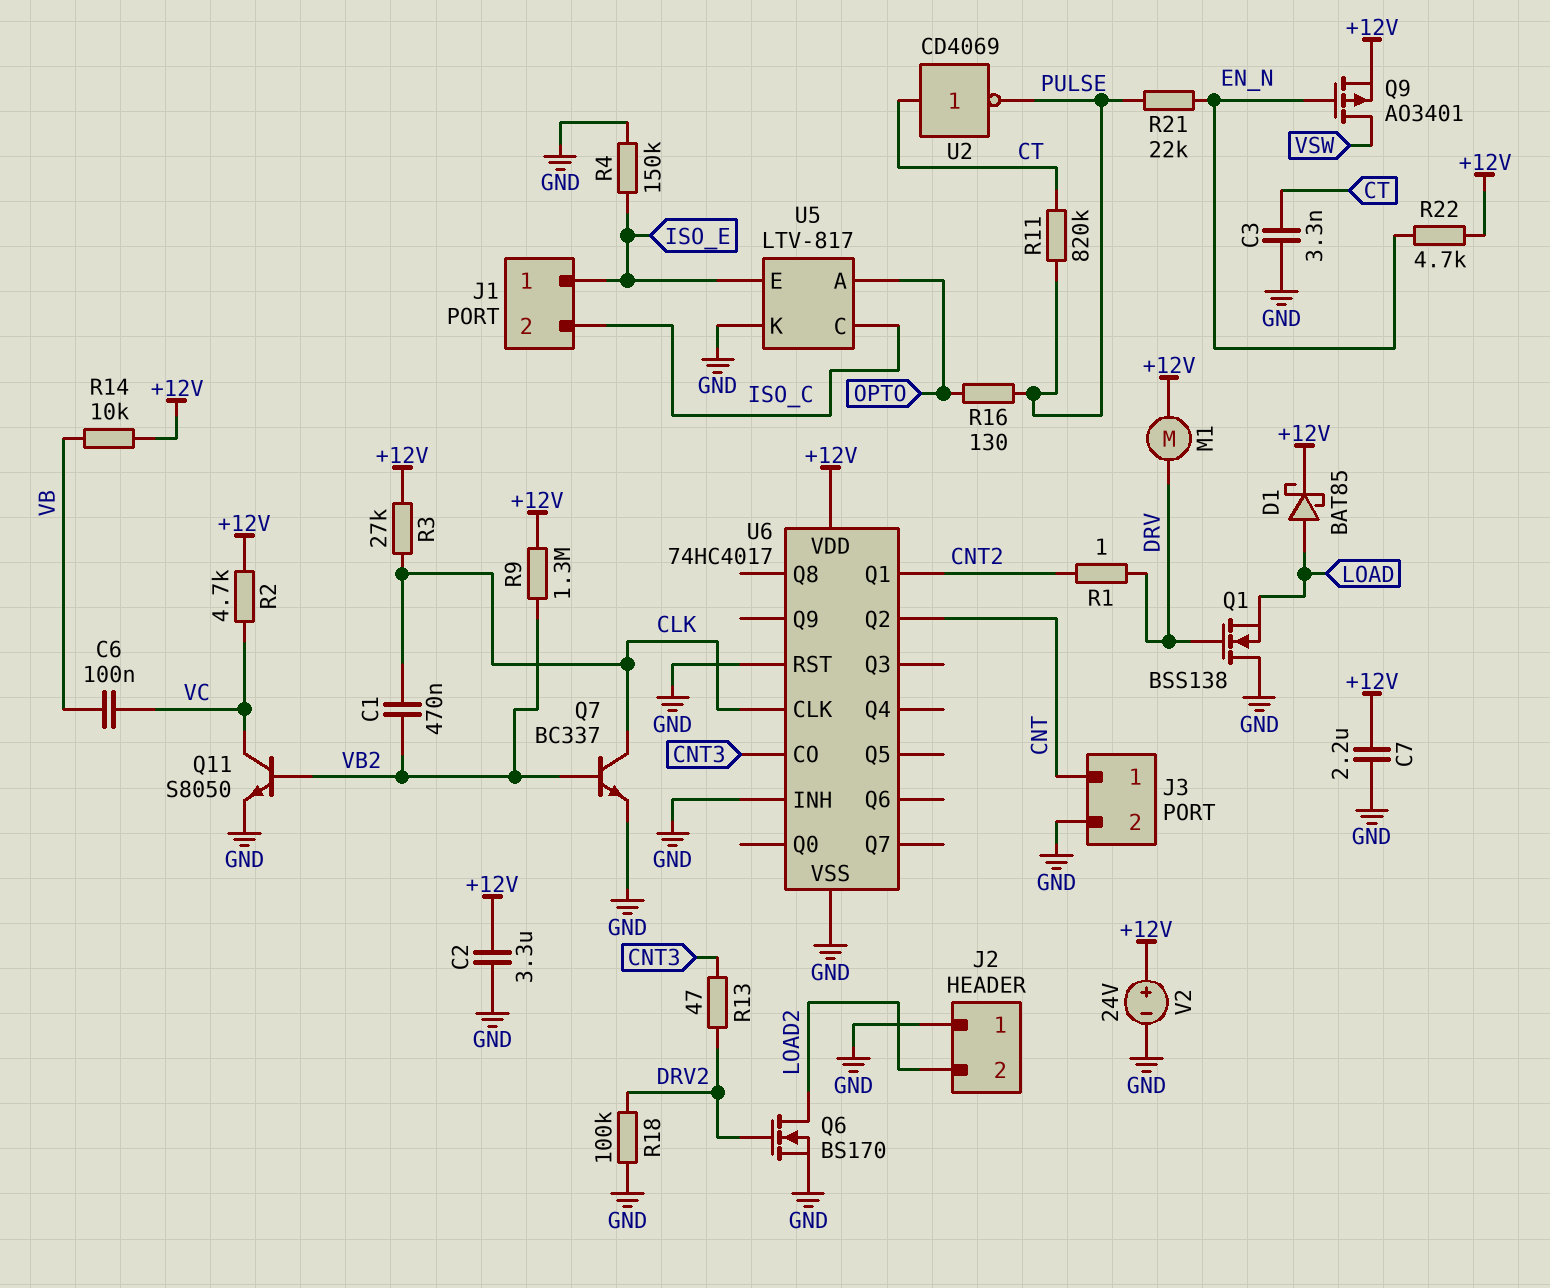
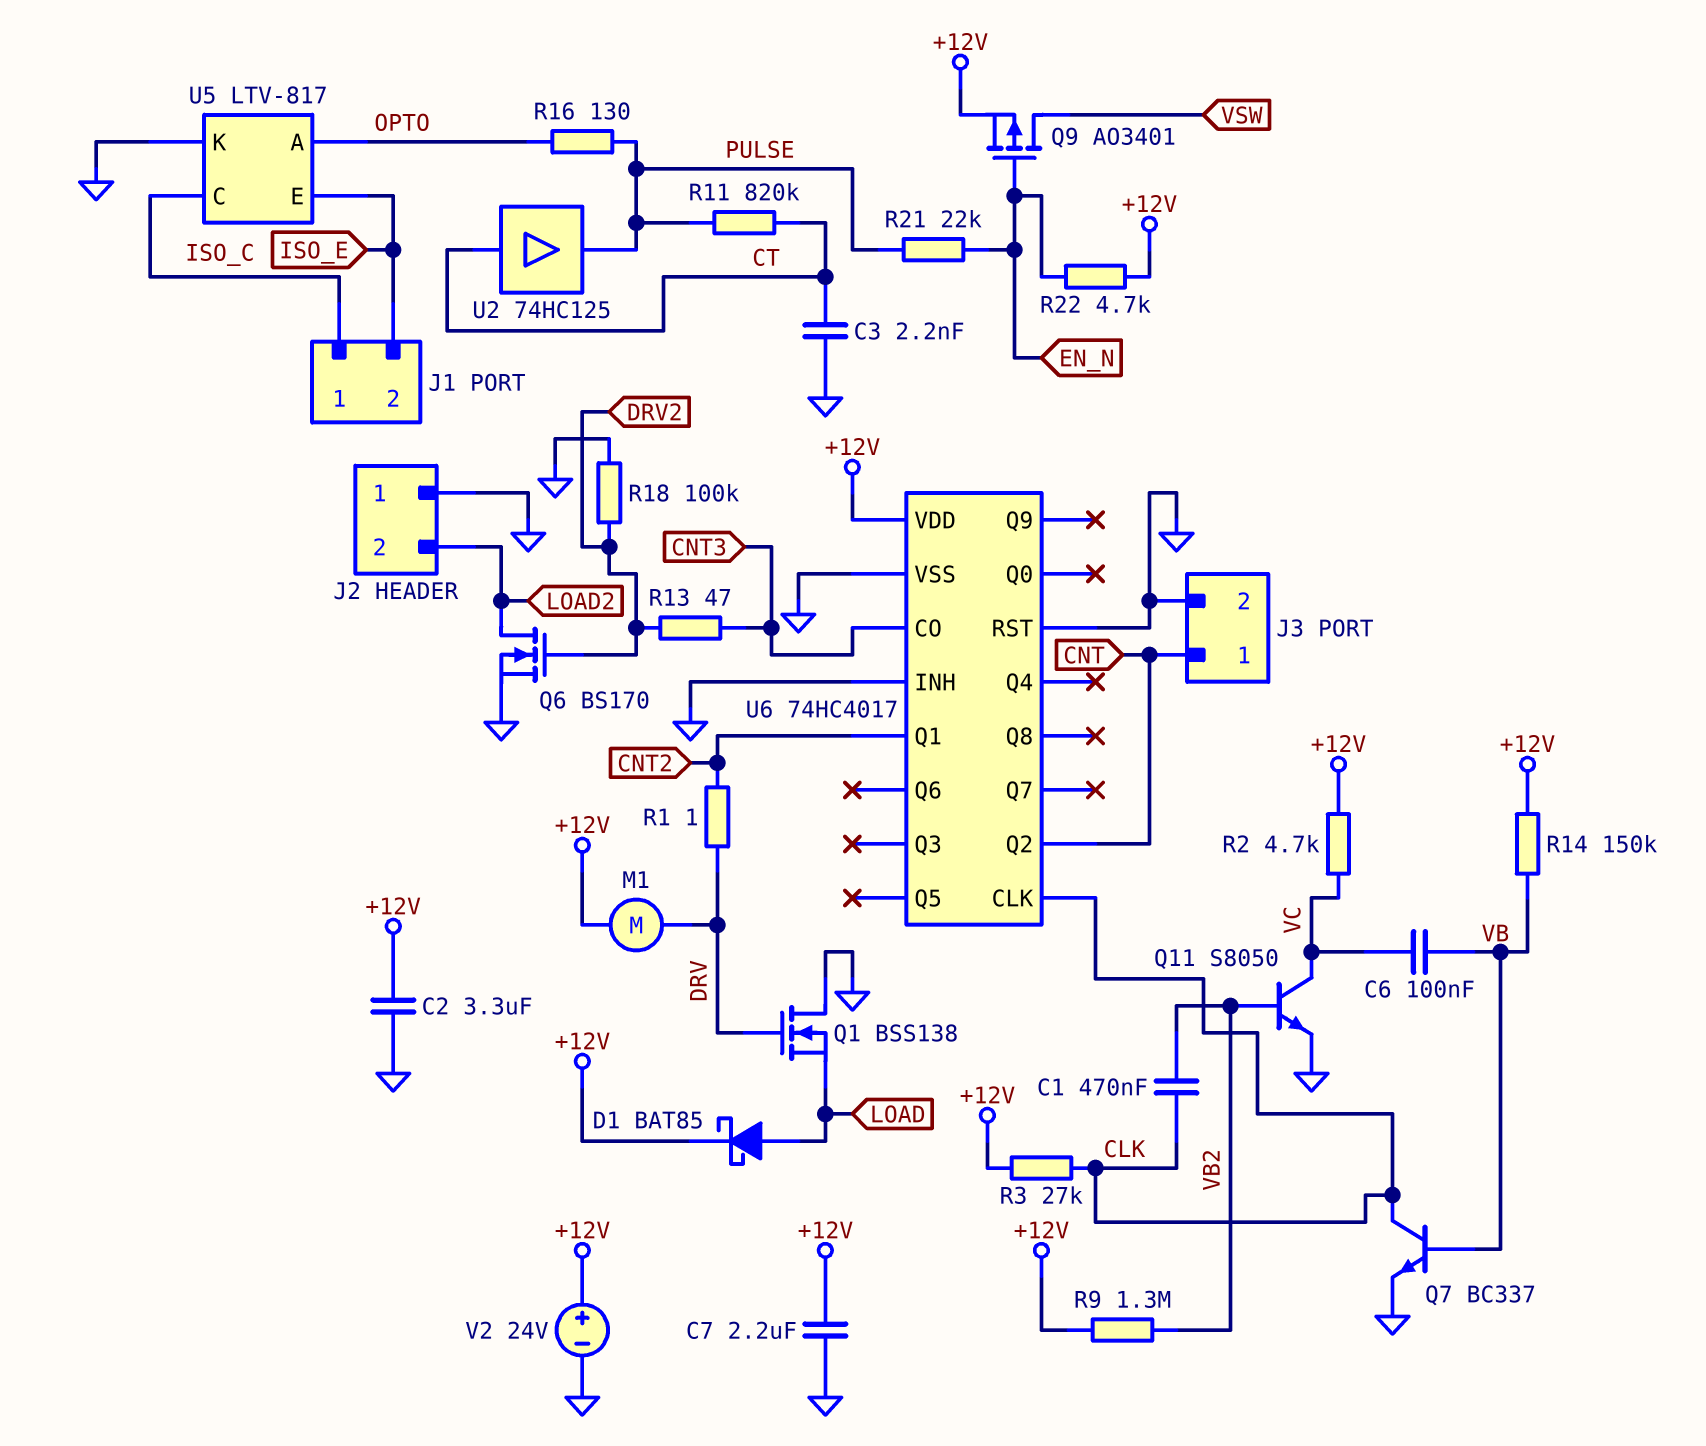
C3: 3.3nF (CT, GND) -> 2.2nF (CT, GND)
J1 pin 1: ISO_E -> ISO_C
J1 pin 2: ISO_C -> ISO_E
Q7: NPN BC337 (B VB2, C CLK, E GND) -> NPN BC337 (B VB, C CLK, E GND)
R4: 150k (GND, ISO_E) -> none
R14: 10k (+12V, VB) -> 150k (+12V, VB)
U2: NOT CD4069 (in CT, out PULSE) -> buffer 74HC125 (in CT, out PULSE)

